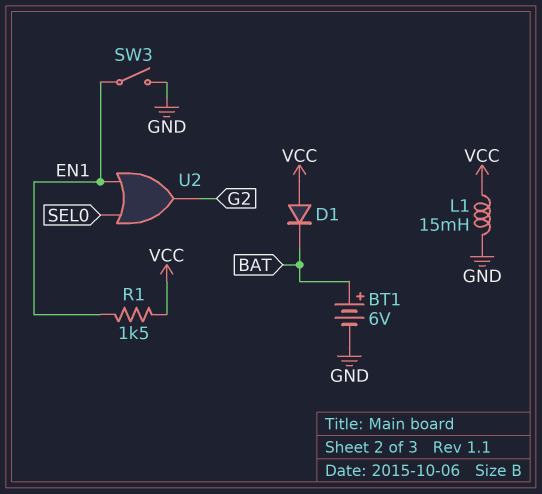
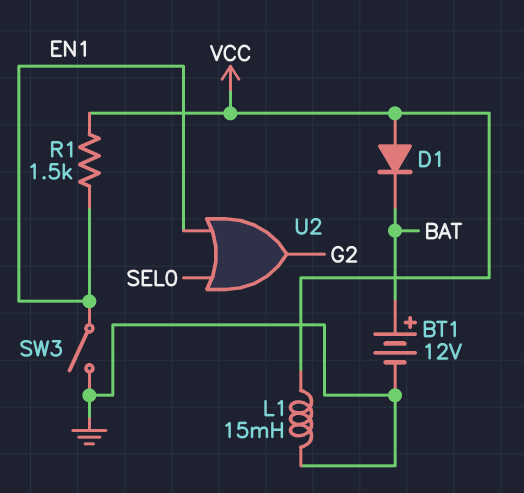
BT1: 6V (plus BAT, minus GND) -> 12V (plus BAT, minus GND)

